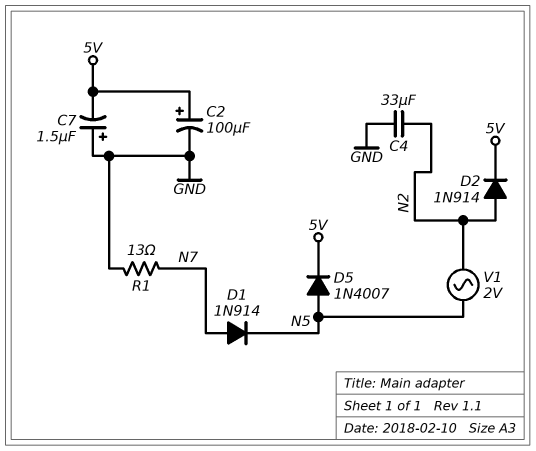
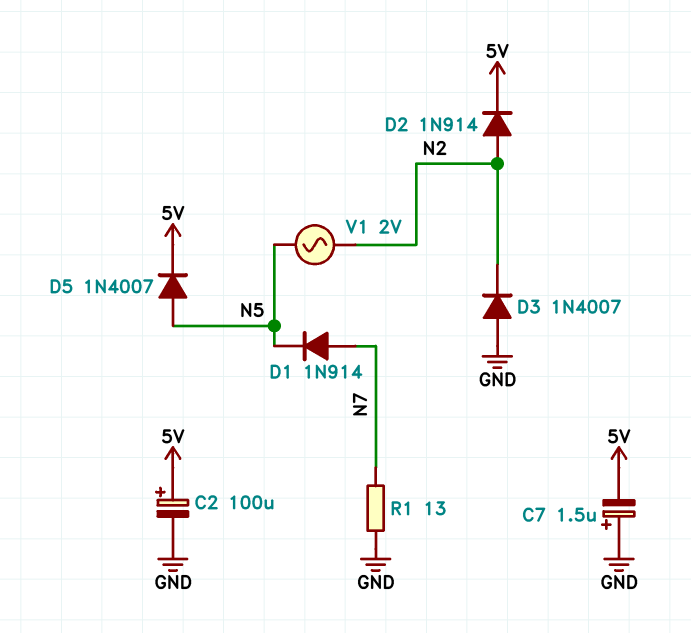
C4: 33uF (GND, N2) -> none
D3: none -> diode 1N4007 (A GND, K N2)

